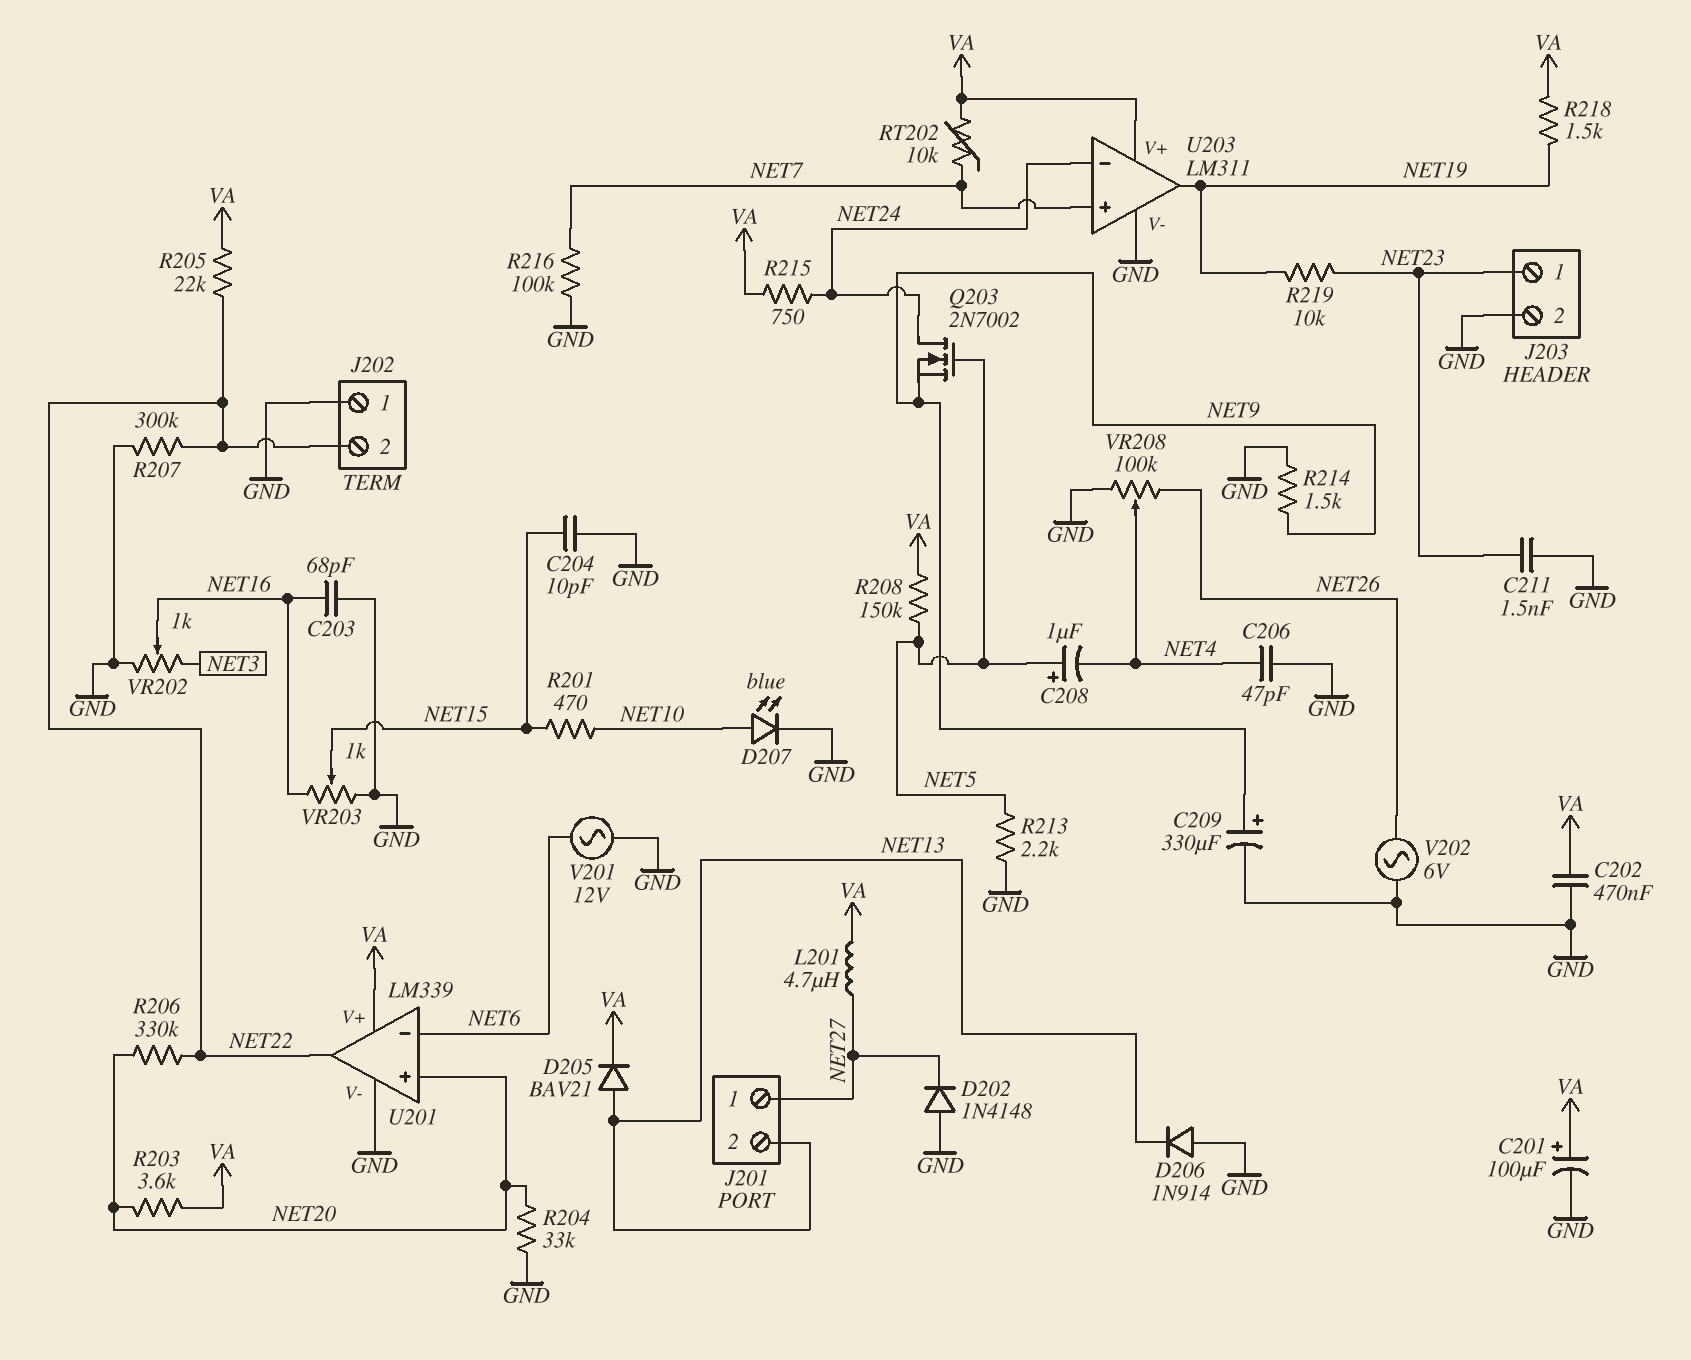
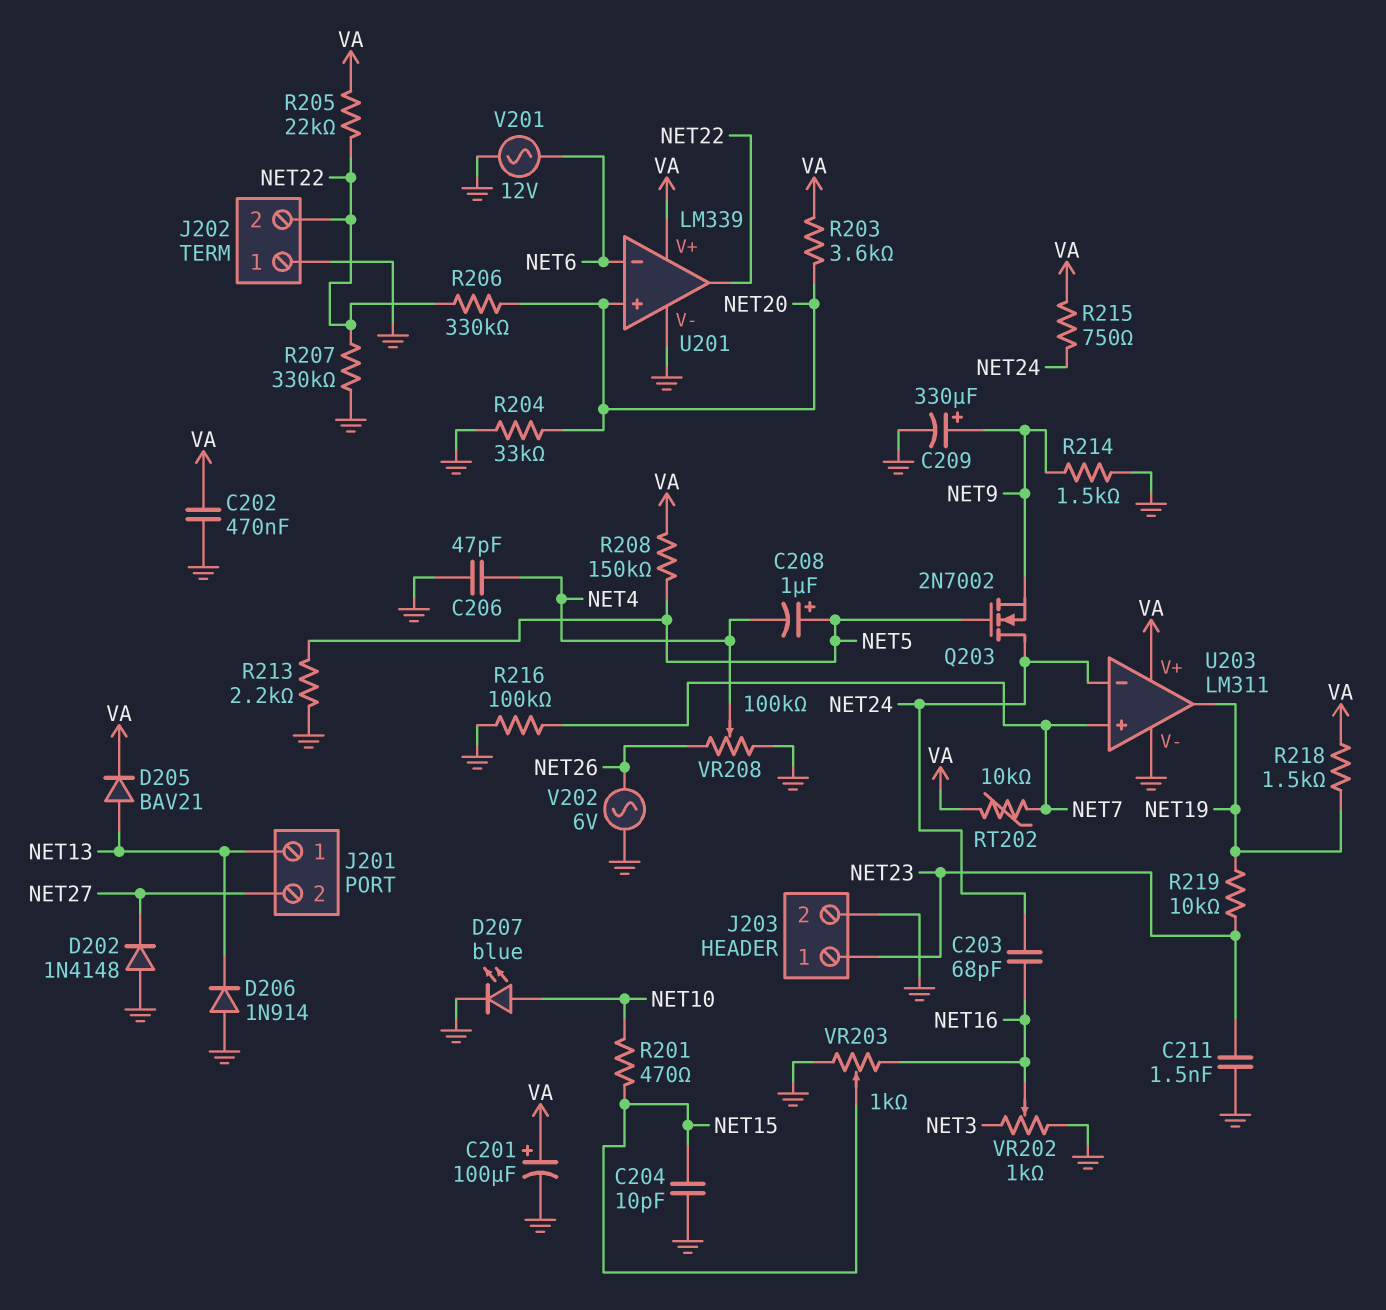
C203: 68pF (GND, NET16) -> 68pF (NET16, NET24)
J201 pin 1: NET27 -> NET13
J201 pin 2: NET13 -> NET27
L201: 4.7uH (NET27, VA) -> none
R207: 300k (GND, NET22) -> 330k (GND, NET22)

